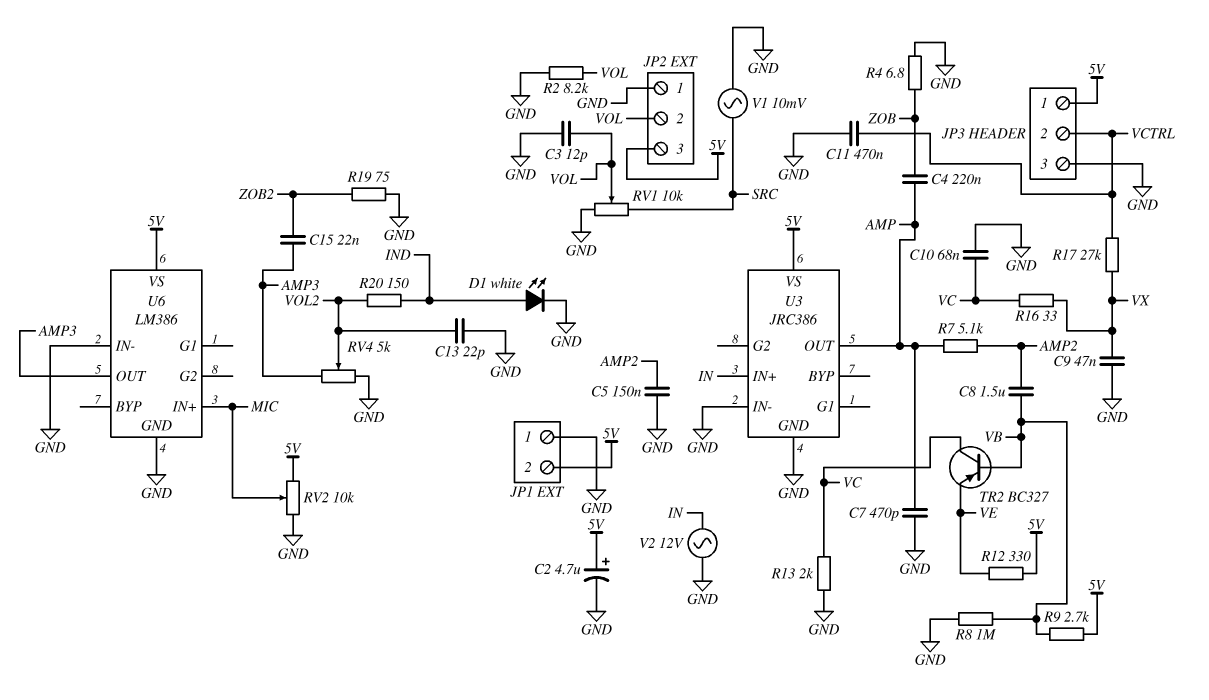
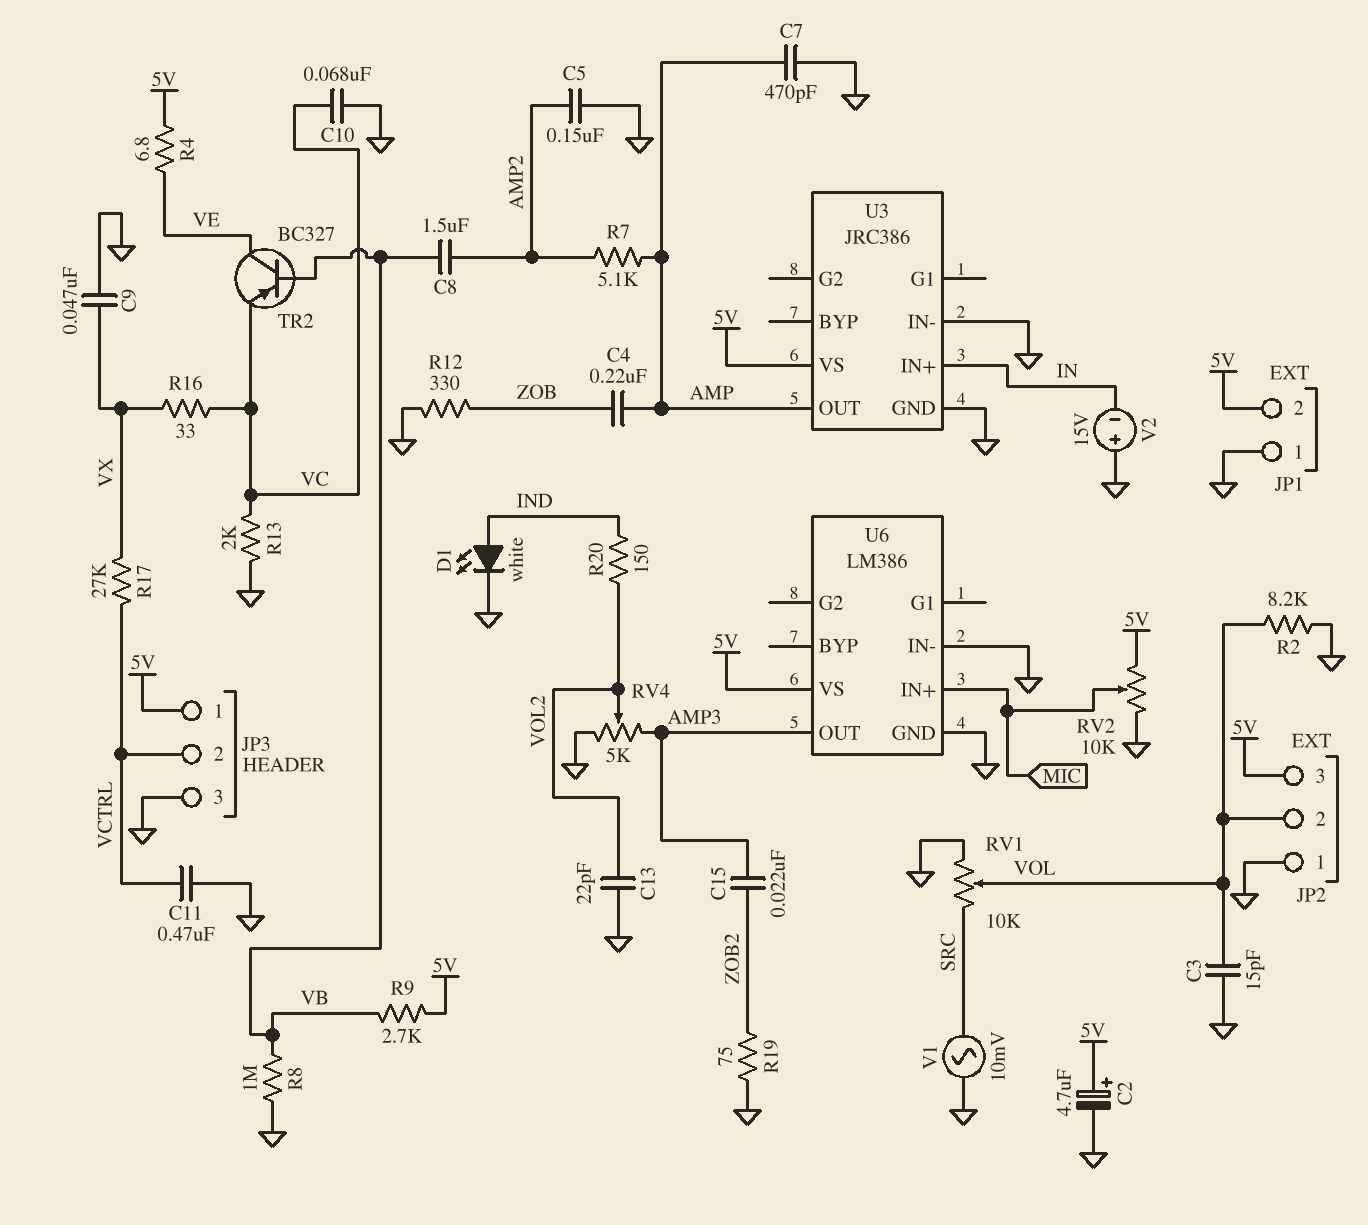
C3: 12pF (GND, VOL) -> 15pF (GND, VOL)
R4: 6.8 (GND, ZOB) -> 6.8 (5V, VE)
R12: 330 (5V, VE) -> 330 (GND, ZOB)
TR2: PNP BC327 (B VB, C VC, E VE) -> PNP BC327 (B VB, C VE, E VC)
V2: AC 12V (GND, IN) -> 15V (plus GND, minus IN)

